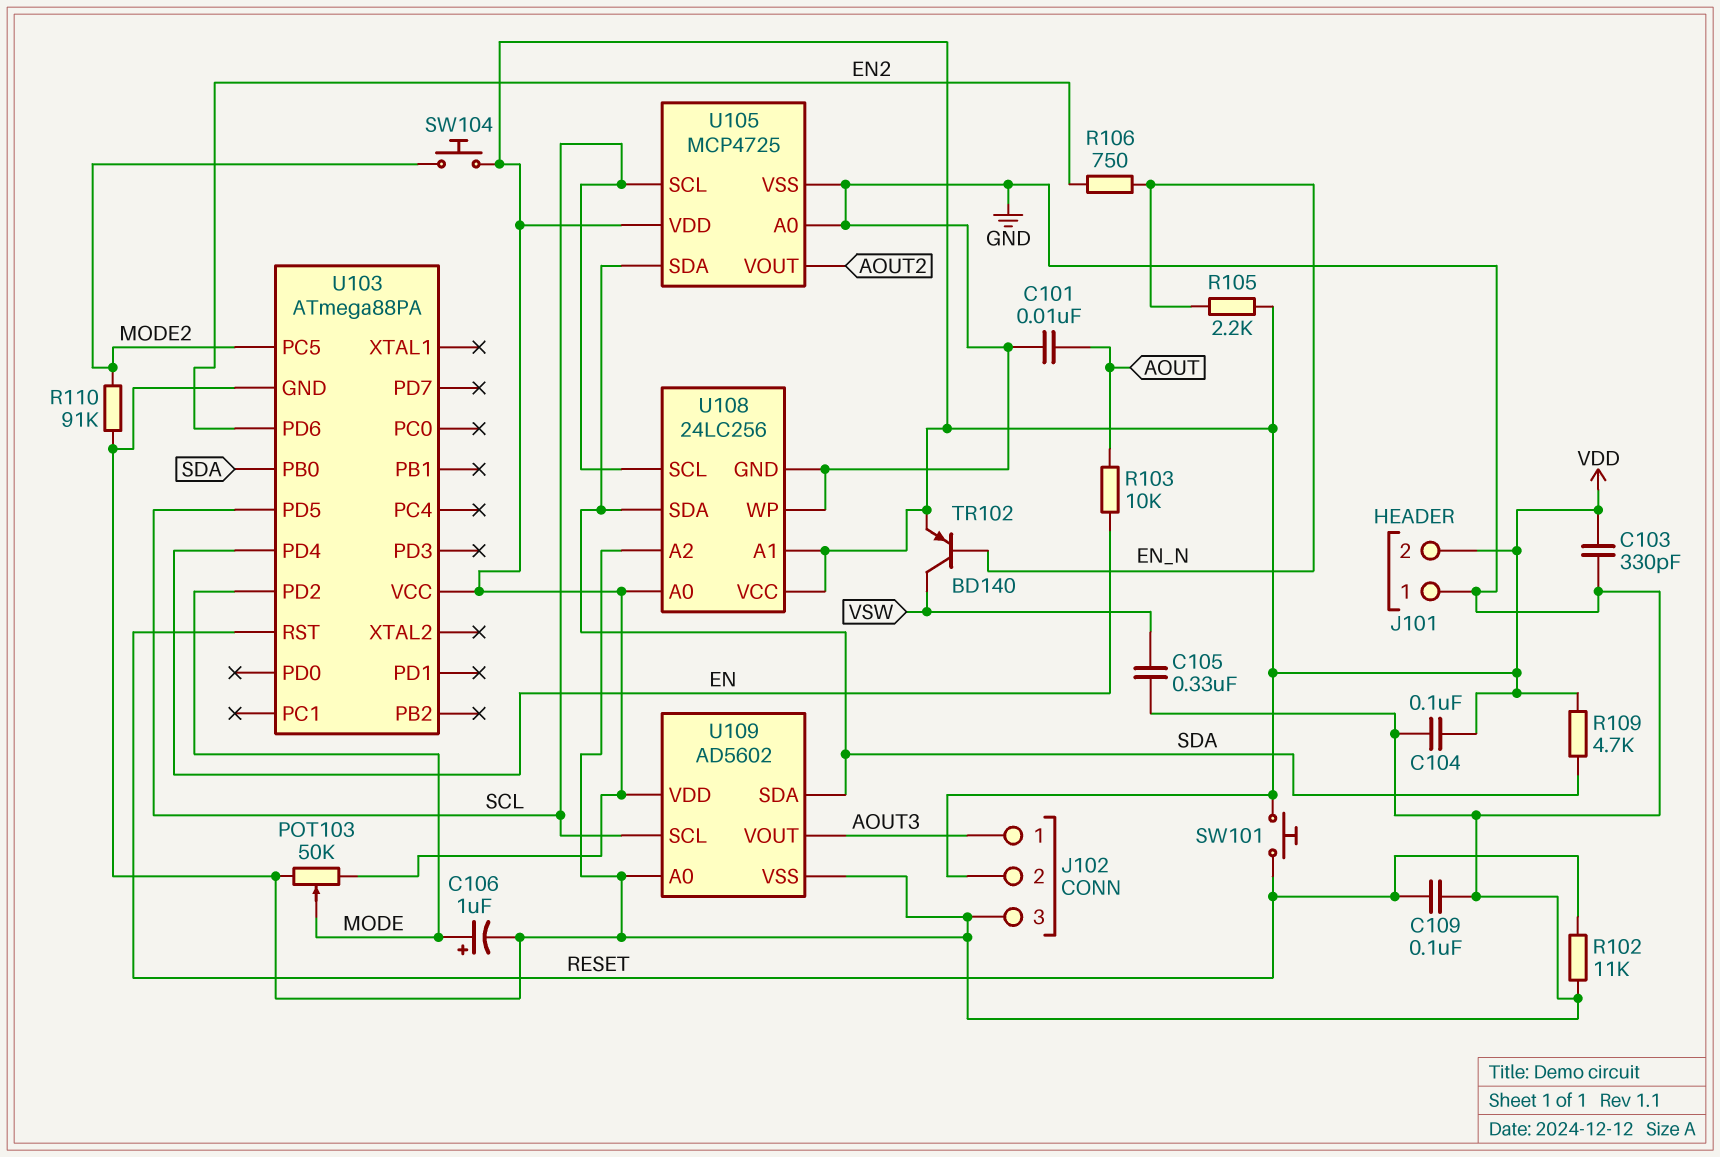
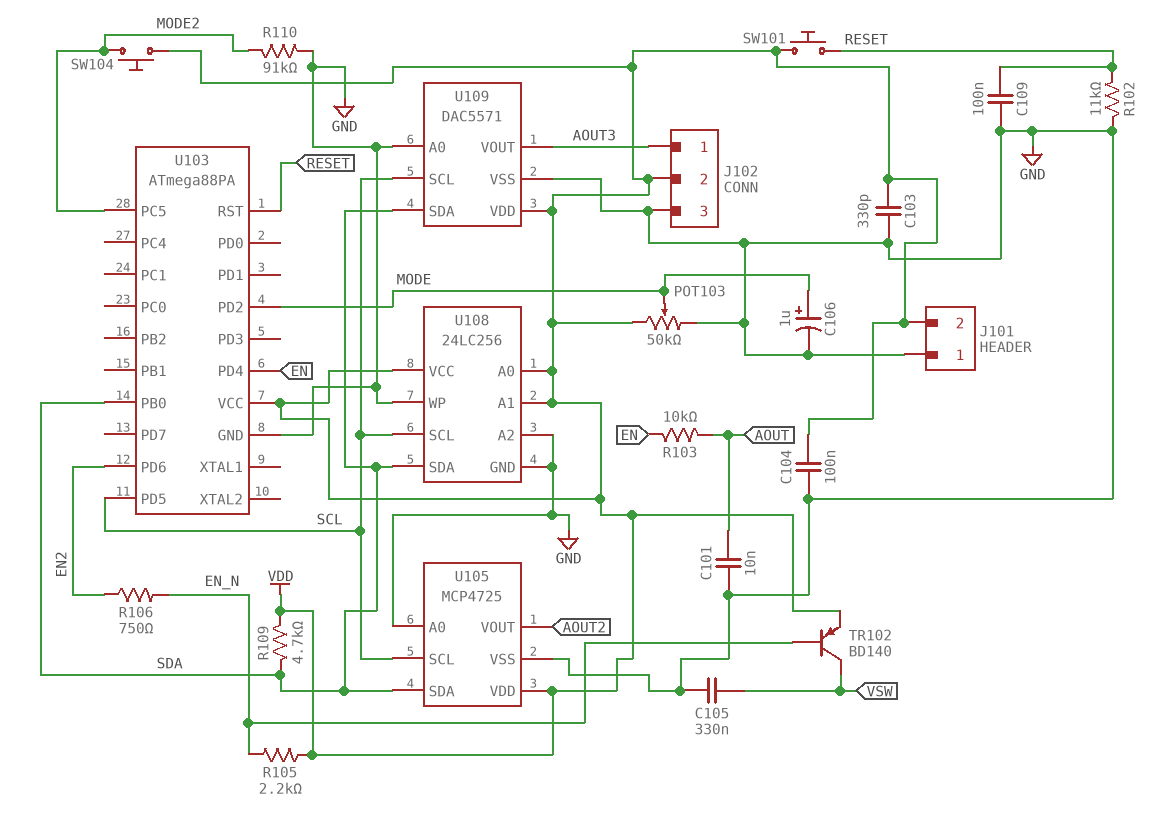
U109: AD5602 -> DAC5571

